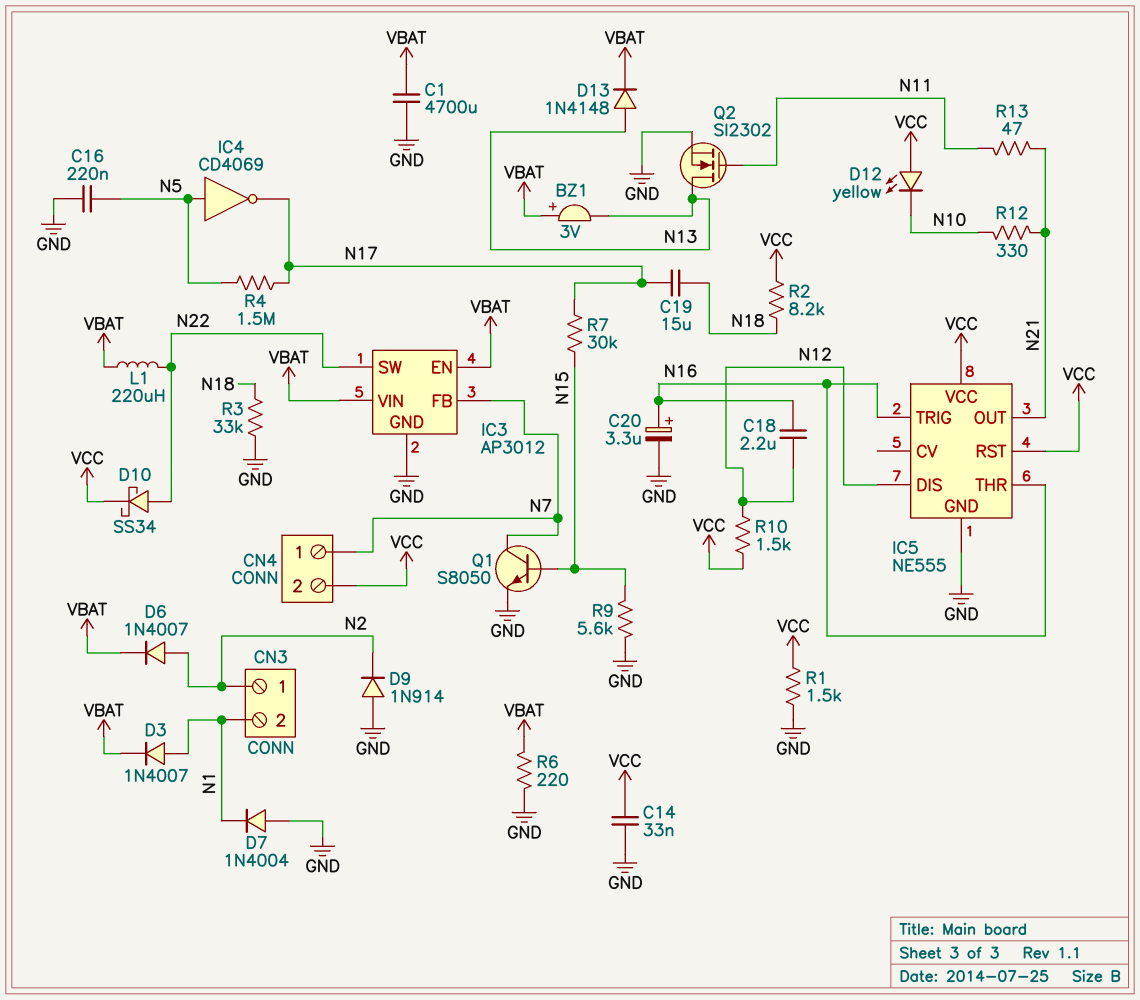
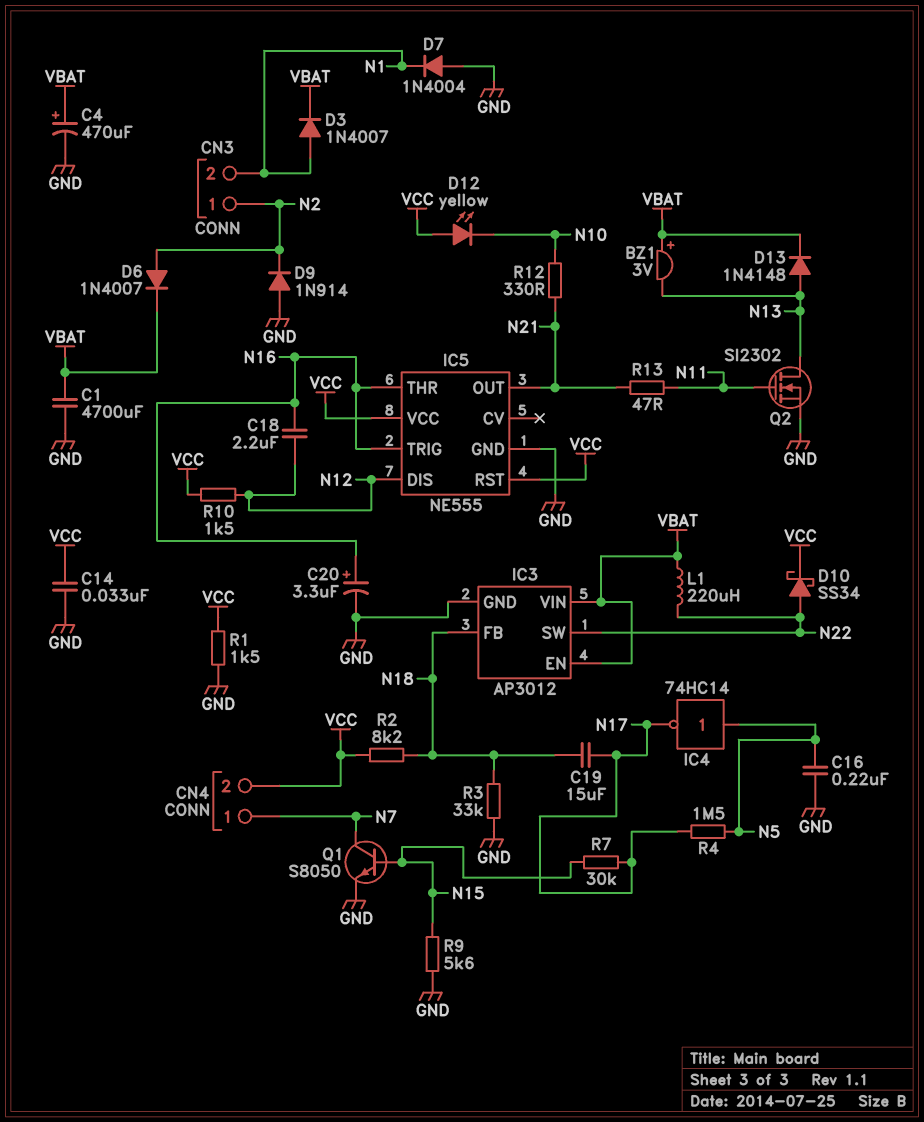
C4: none -> 470uF (plus VBAT, minus GND)
IC3 pin FB: N7 -> N18
IC4: NOT CD4069 (in N5, out N17) -> NOT 74HC14 (in N5, out N17)
R6: 220 (GND, VBAT) -> none

